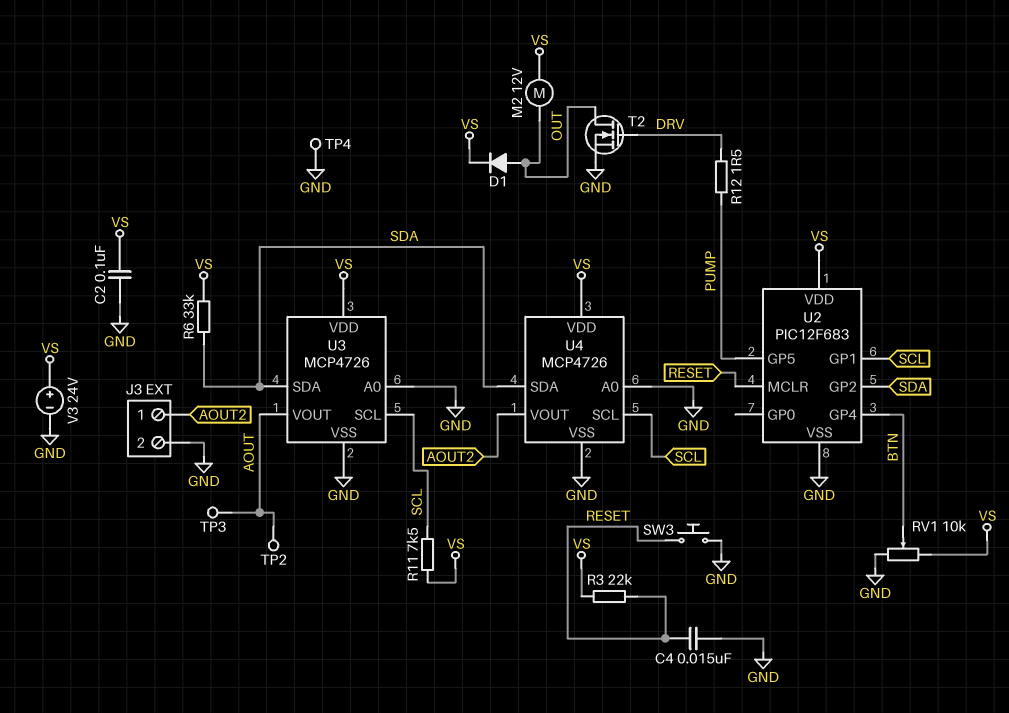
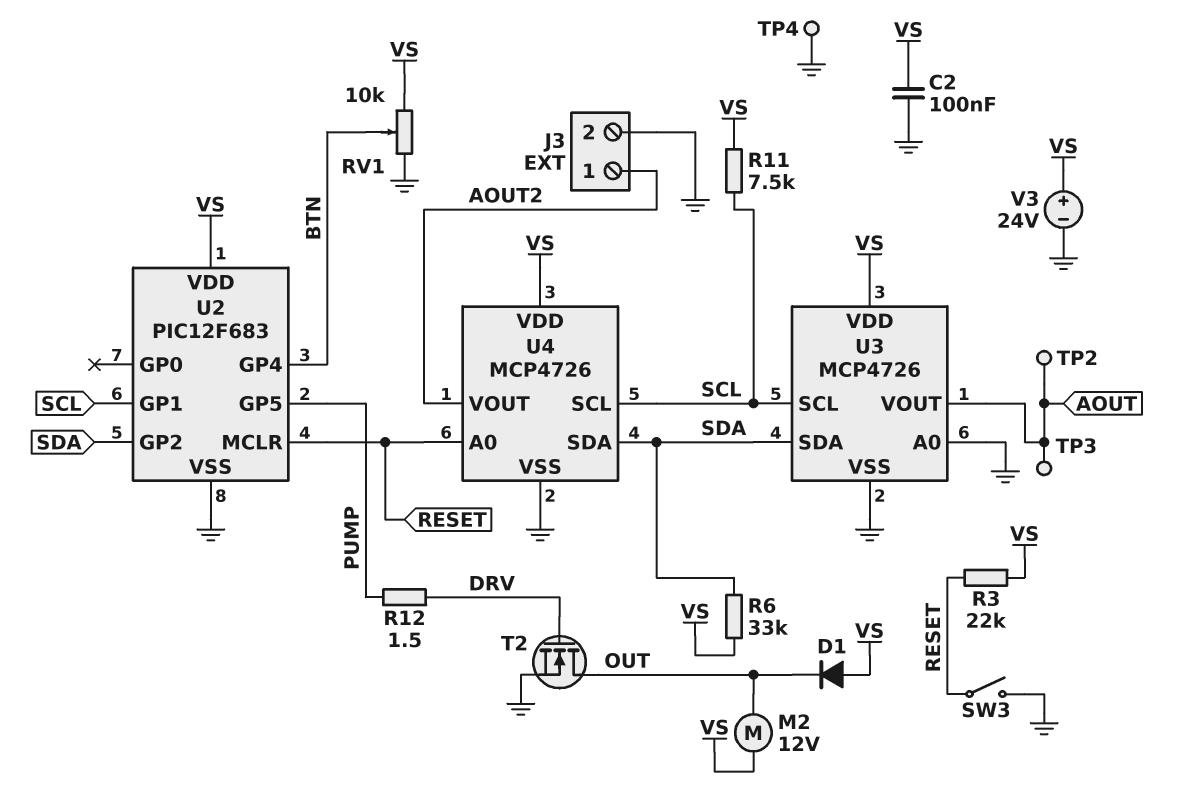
C4: 15nF (GND, RESET) -> none
D1: diode (A OUT, K VS) -> diode (A VS, K OUT)
SW3: button (GND, RESET) -> switch (GND, RESET)
U4 pin A0: GND -> RESET

